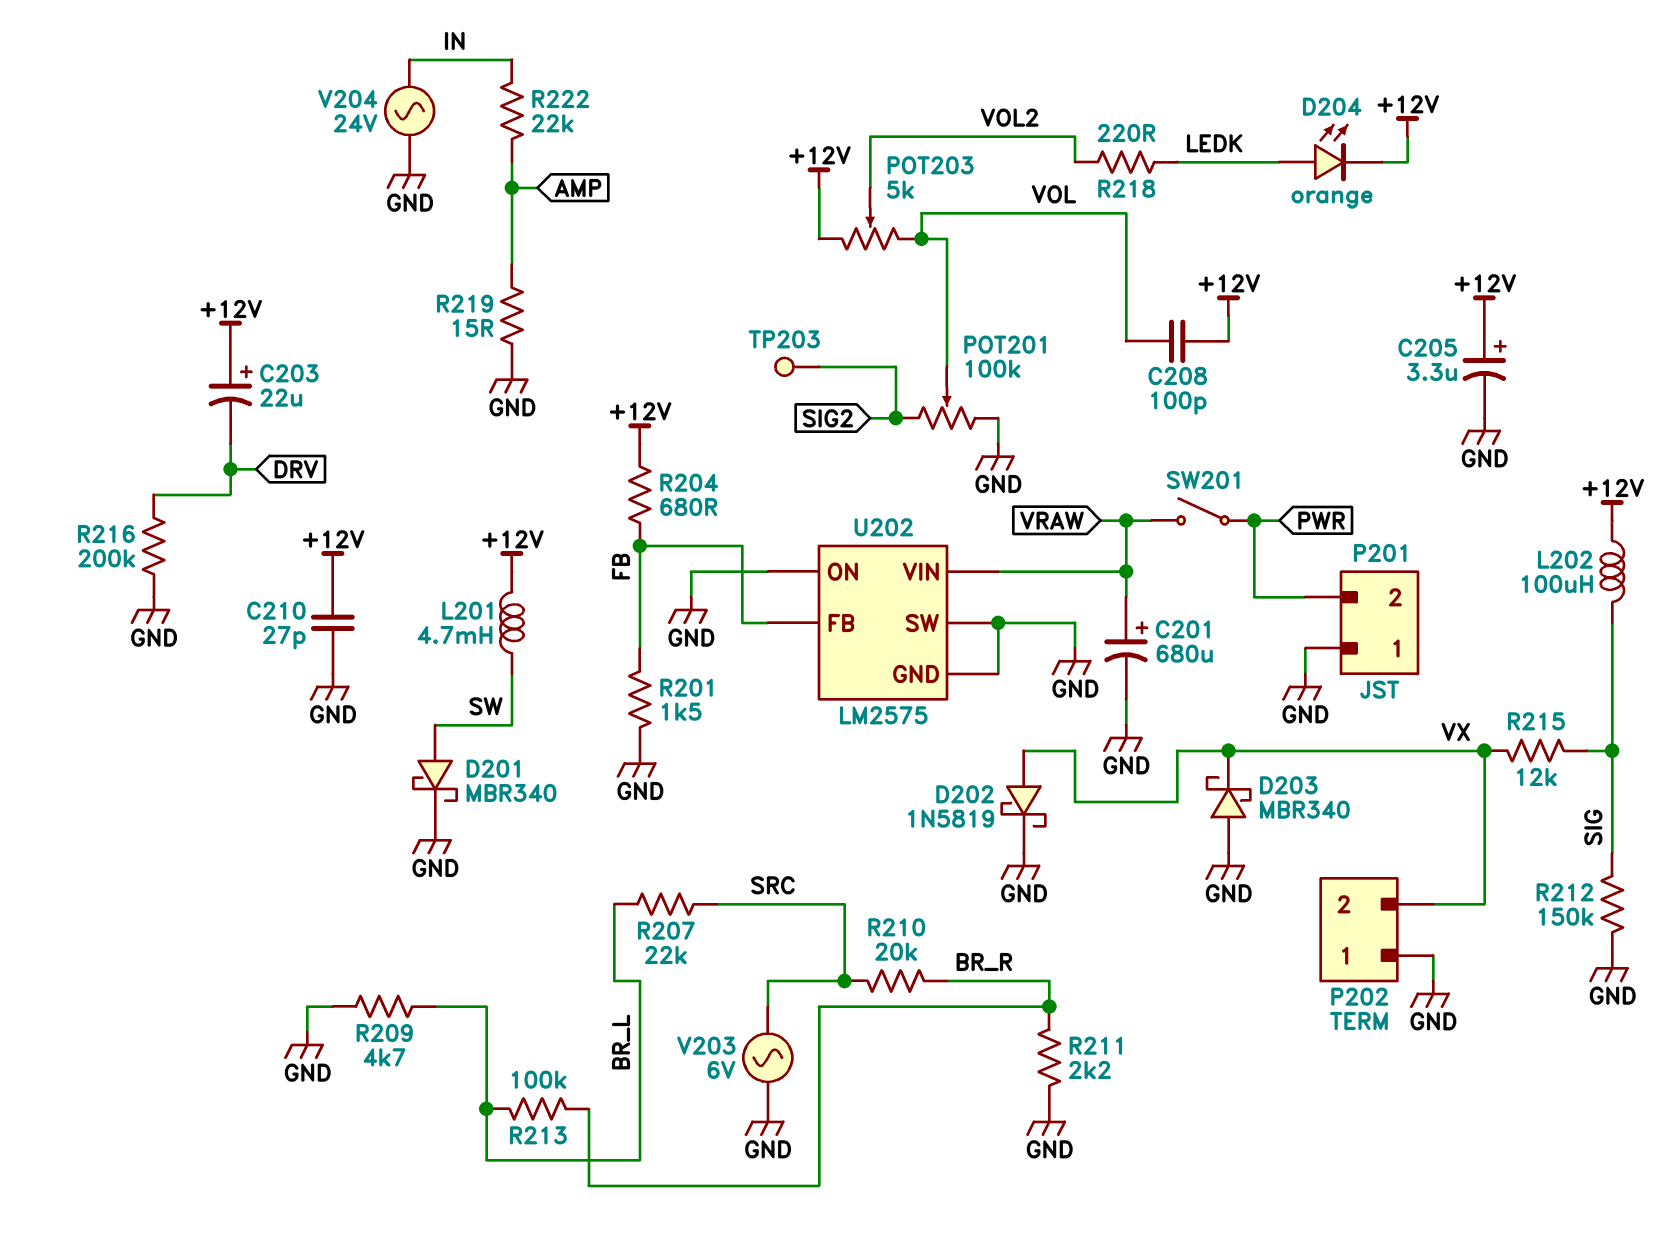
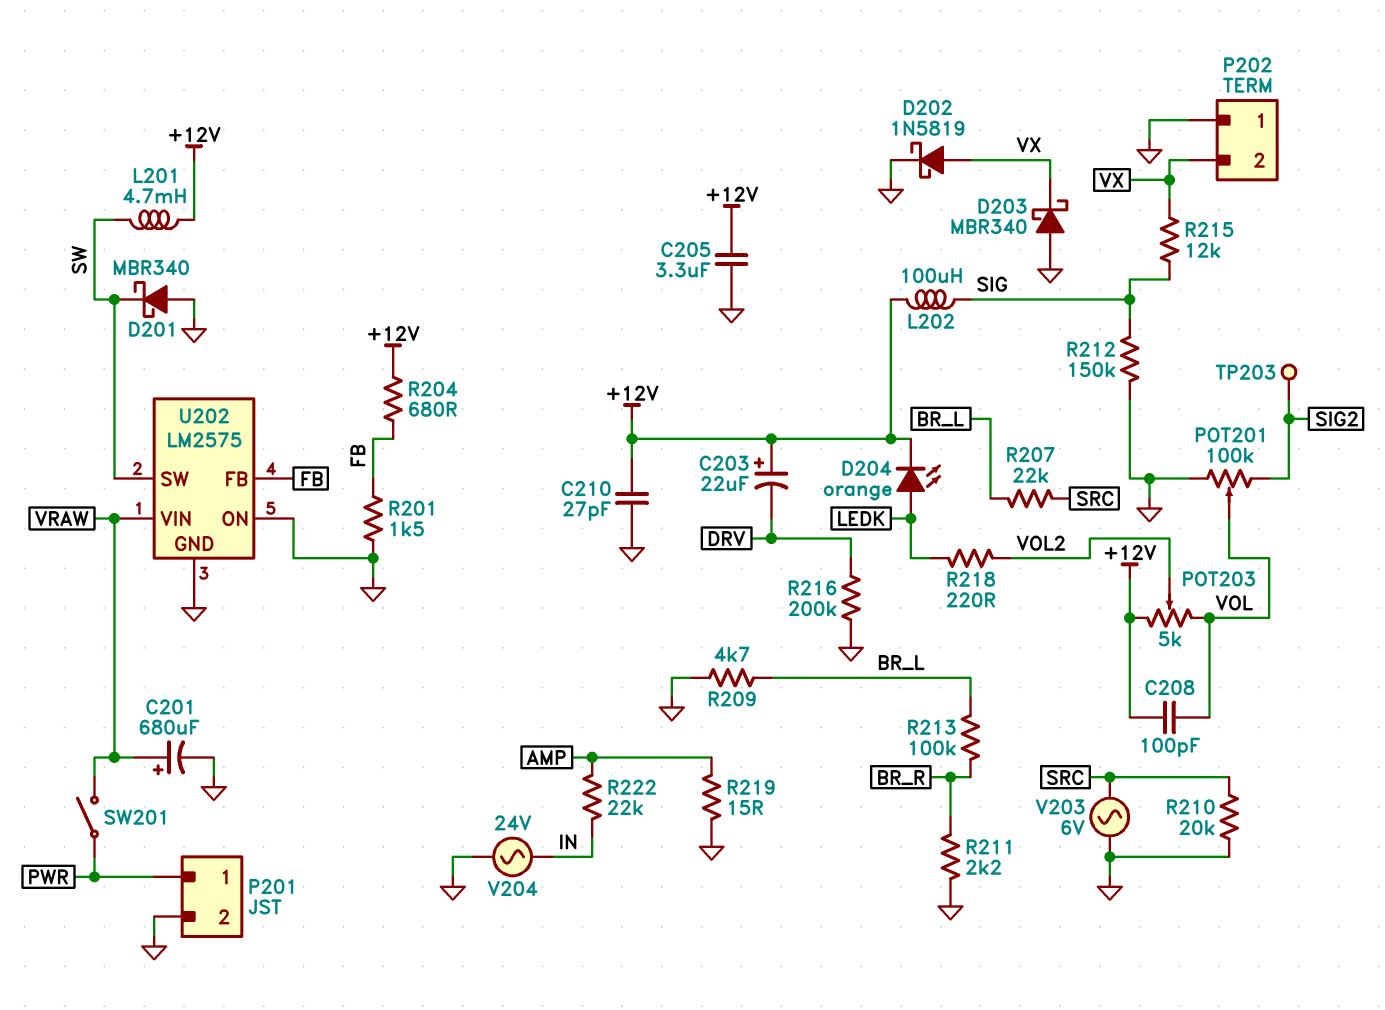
C205: 3.3uF (plus +12V, minus GND) -> 3.3uF (+12V, GND)
D201: schottky MBR340 (A SW, K GND) -> schottky MBR340 (A GND, K SW)
P201 pin 1: GND -> PWR
P201 pin 2: PWR -> GND
R210: 20k (BR_R, SRC) -> 20k (GND, SRC)
U202 pin SW: GND -> SW

